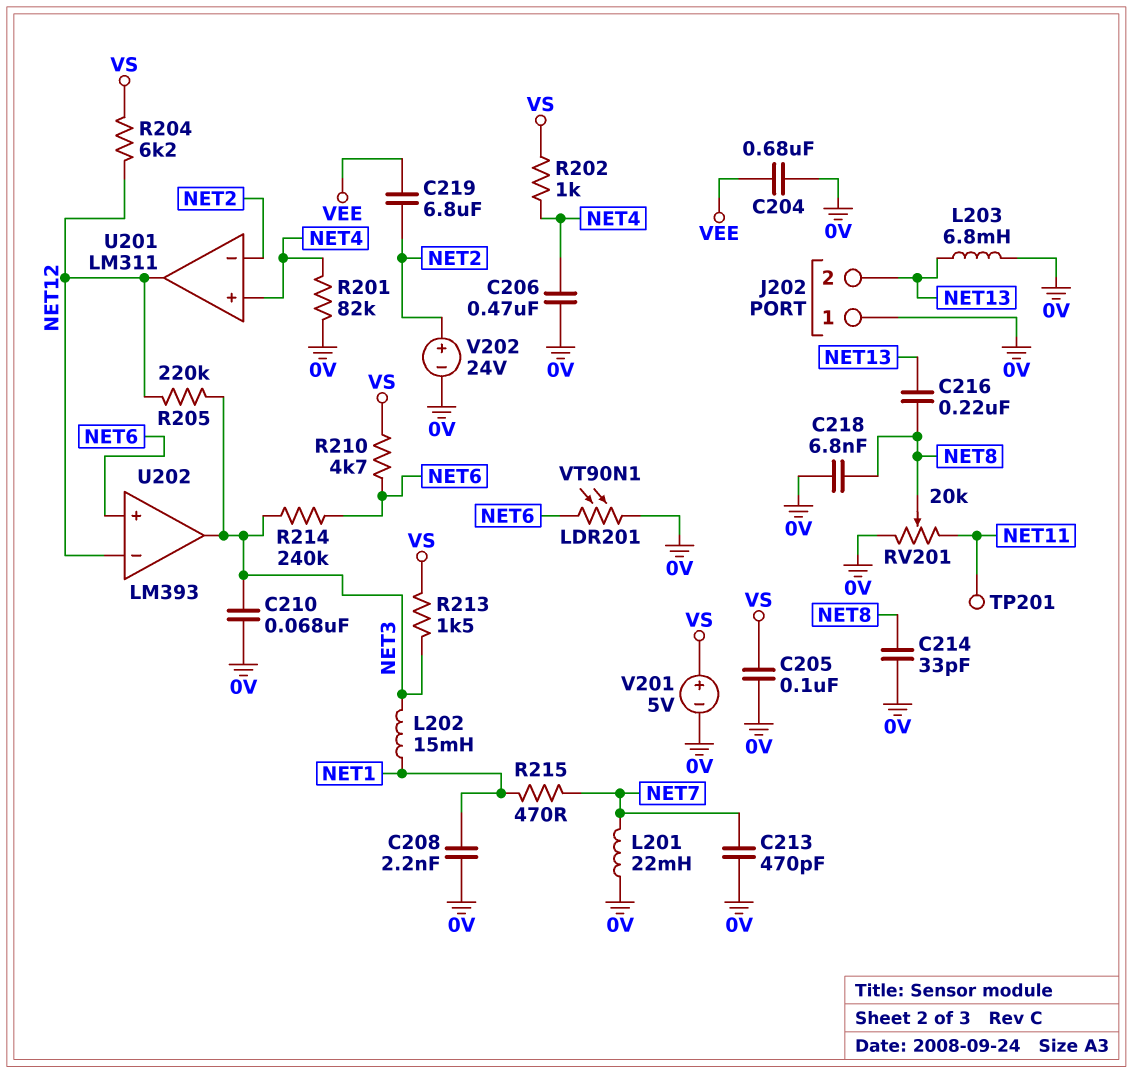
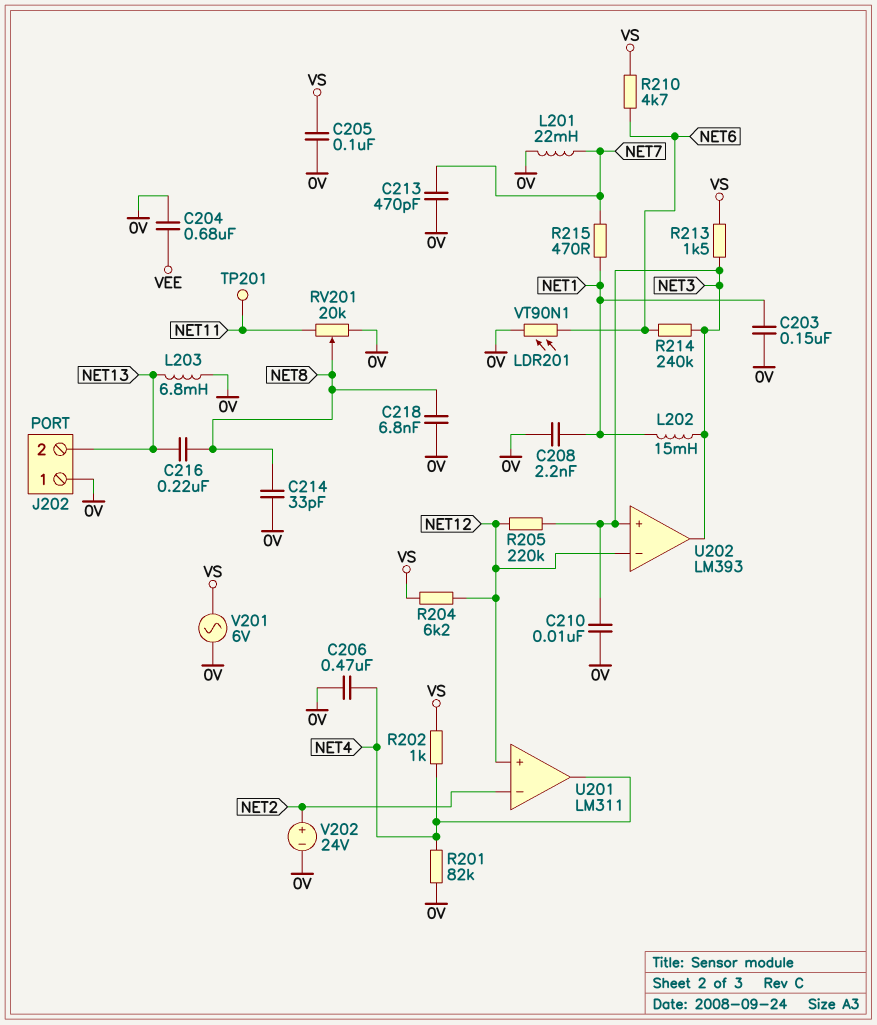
C203: none -> 150nF (0V, NET1)
C210: 68nF (0V, NET3) -> 10nF (0V, NET3)
C219: 6.8uF (NET2, VEE) -> none
U201 pin in+: NET4 -> NET12
U201 pin out: NET12 -> NET4
U202 pin in+: NET6 -> NET3
V201: 5V (plus VS, minus 0V) -> AC 6V (0V, VS)

